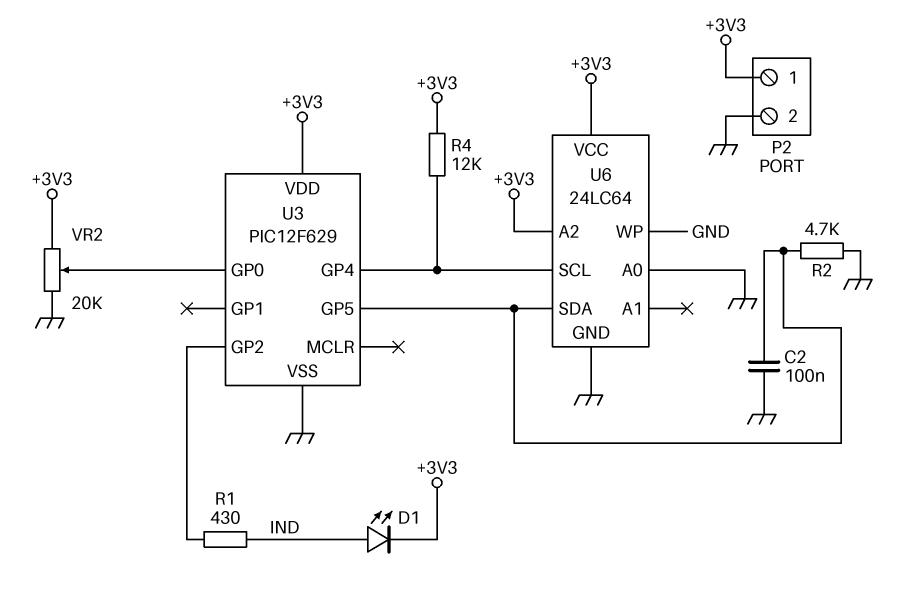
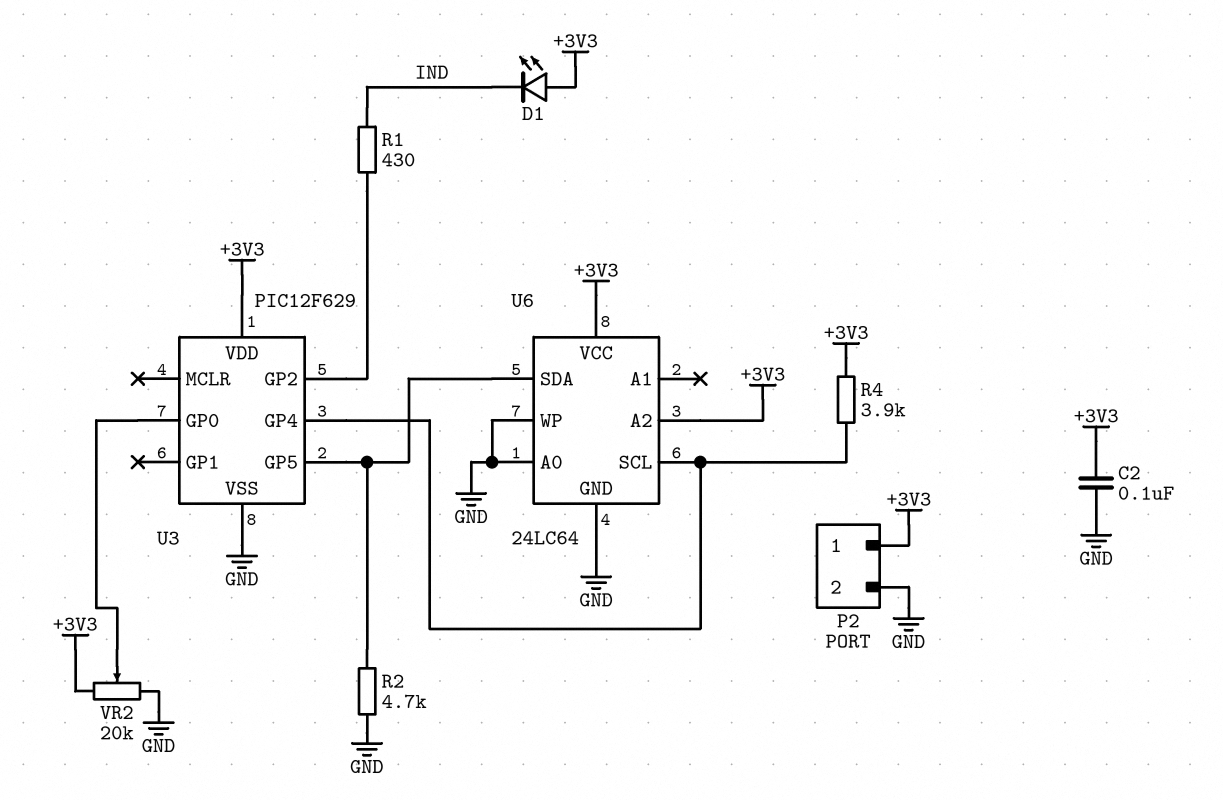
C2: 100nF (GND, U3/GP5) -> 100nF (+3V3, GND)
D1: LED (A IND, K +3V3) -> LED (A +3V3, K IND)
R4: 12k (+3V3, U3/GP4) -> 3.9k (+3V3, U3/GP4)

